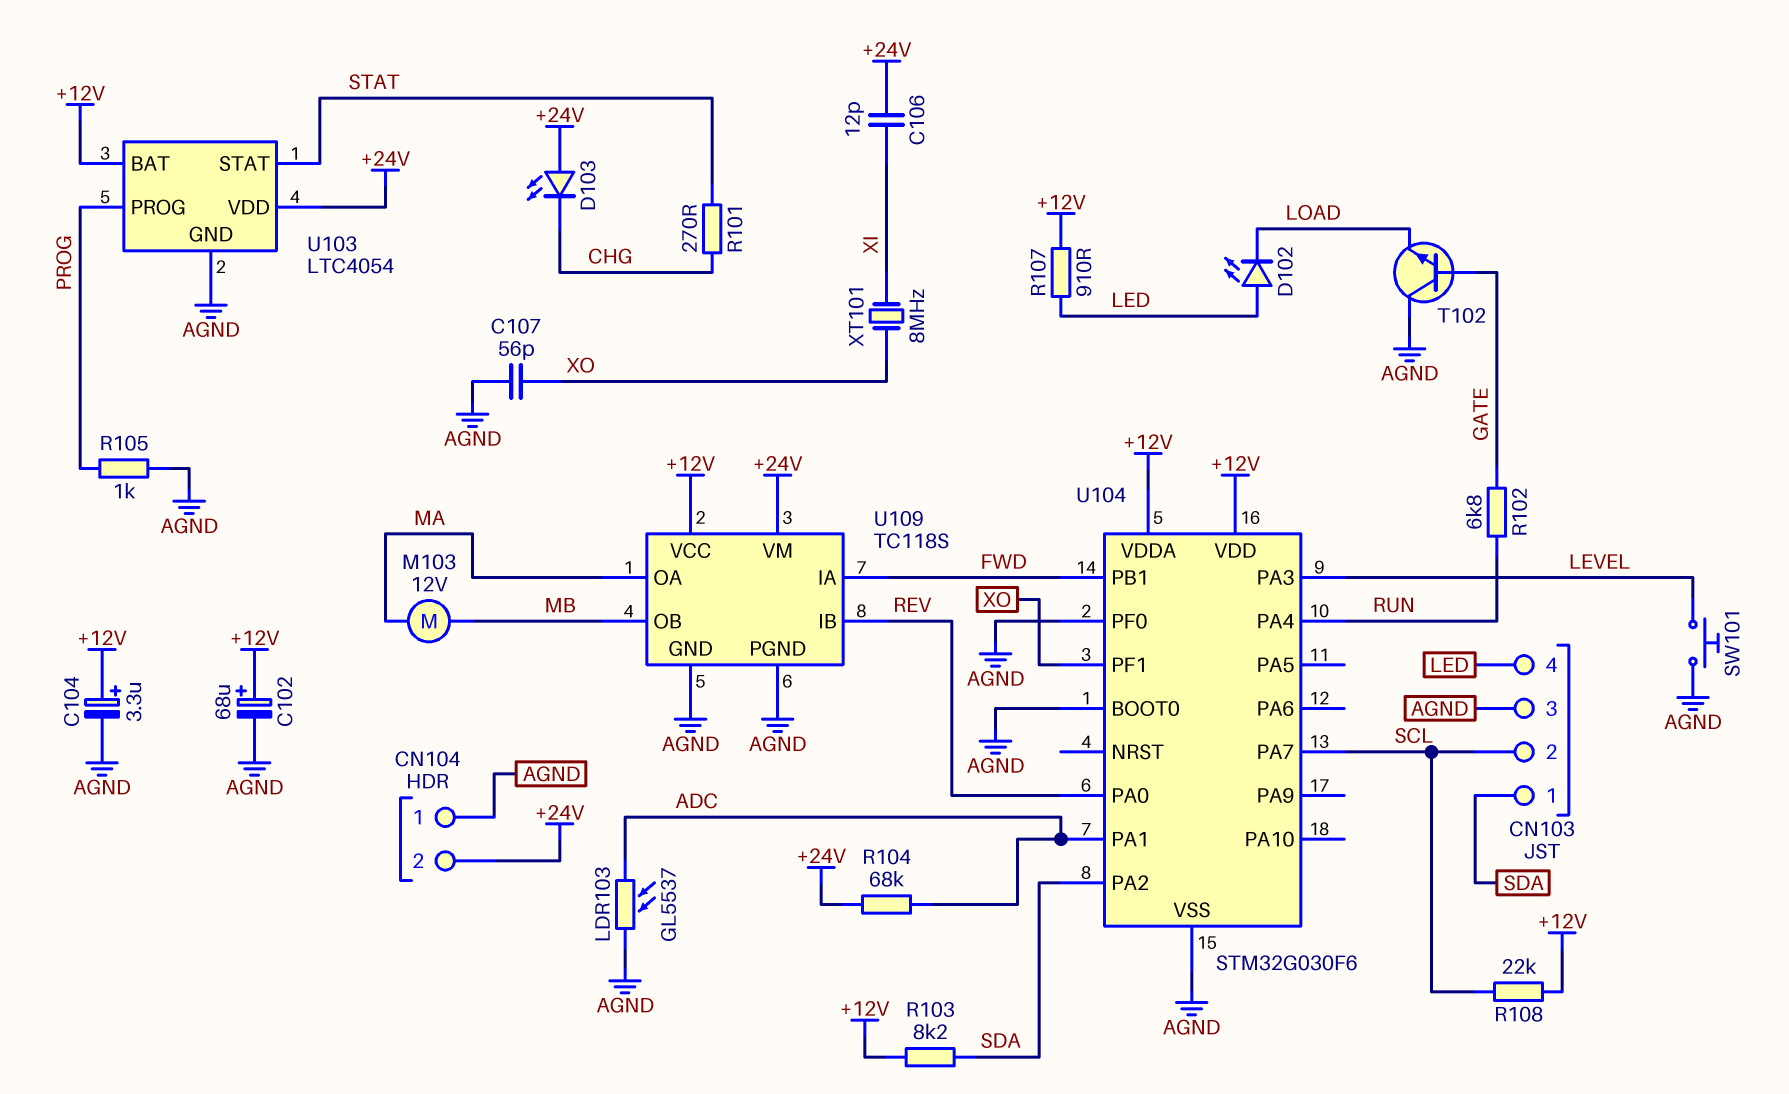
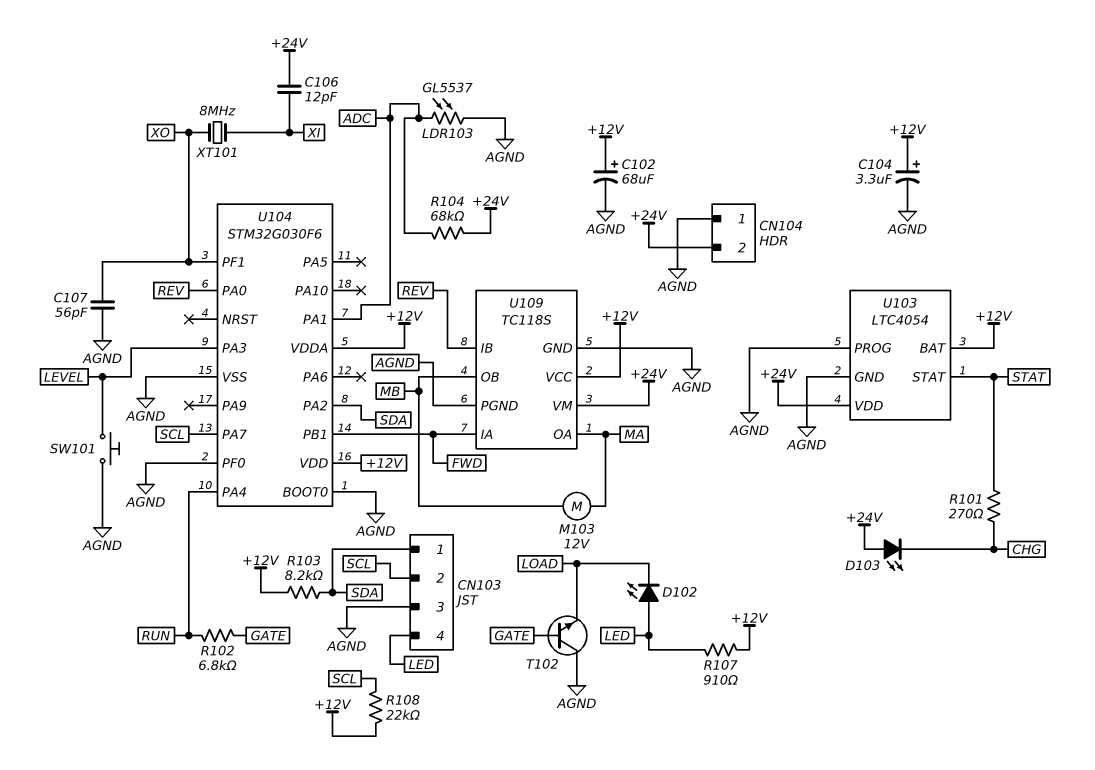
R105: 1k (AGND, PROG) -> none
U103 pin PROG: PROG -> AGND

